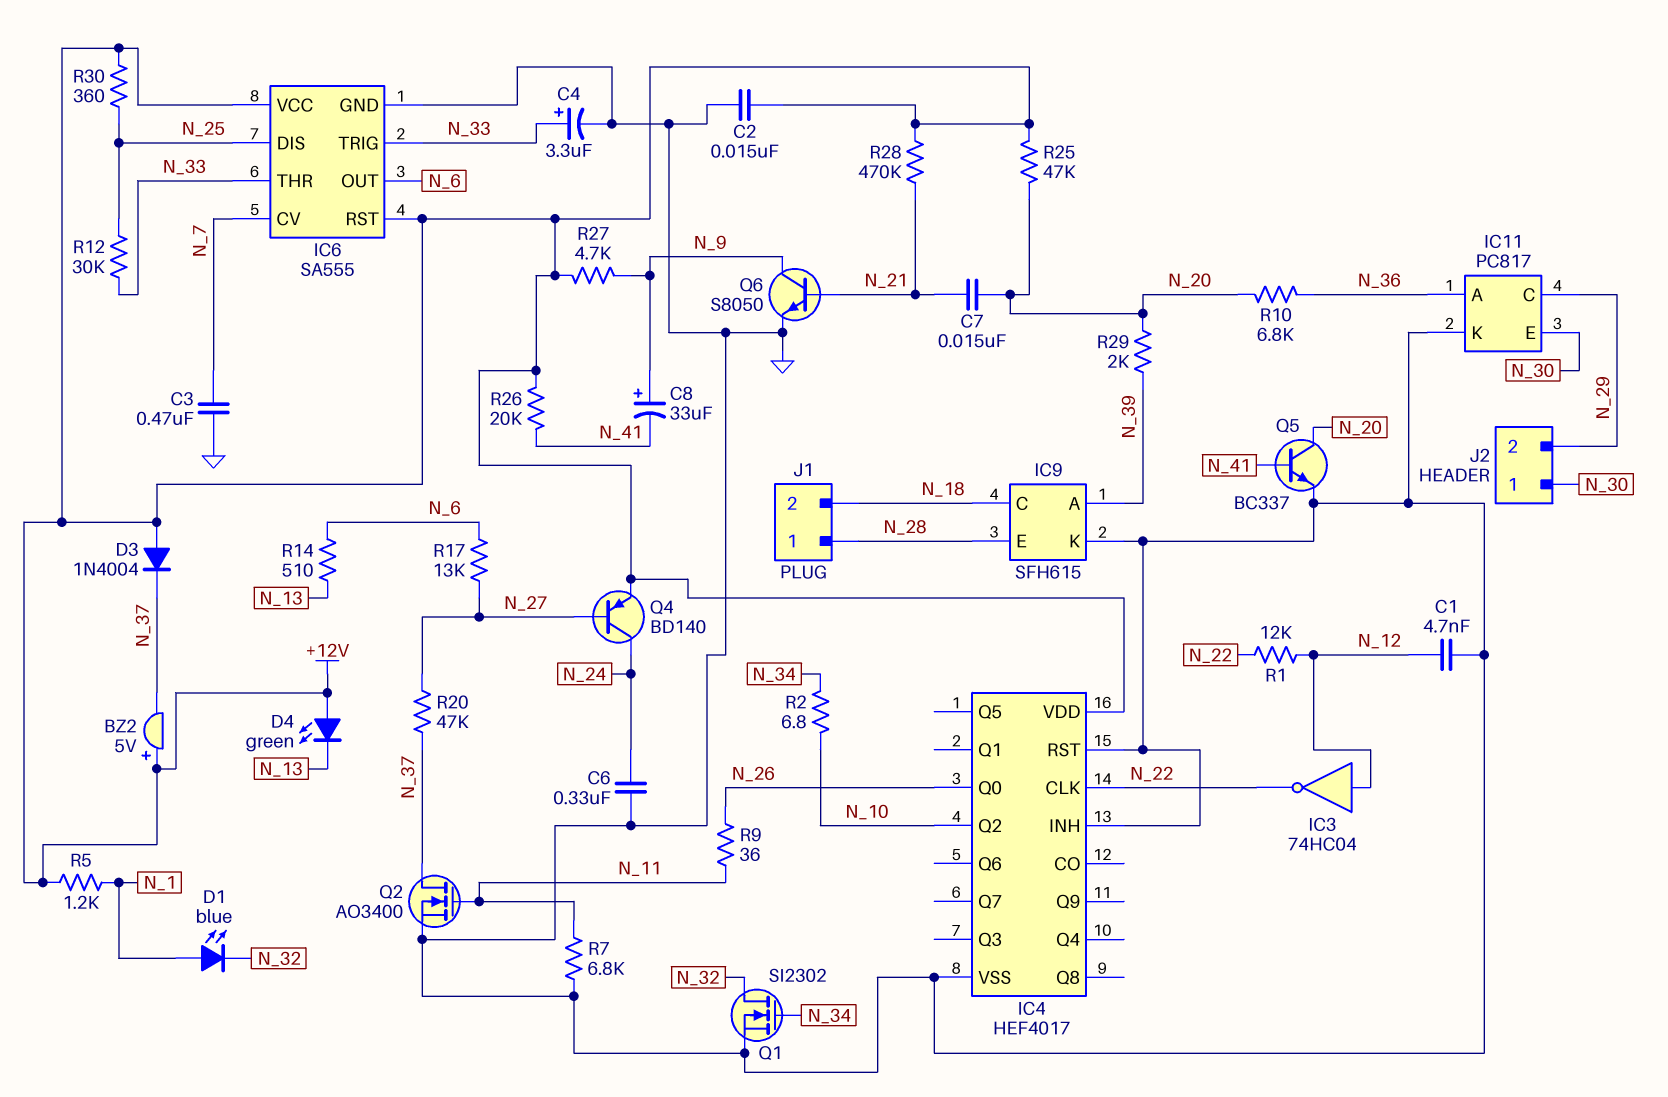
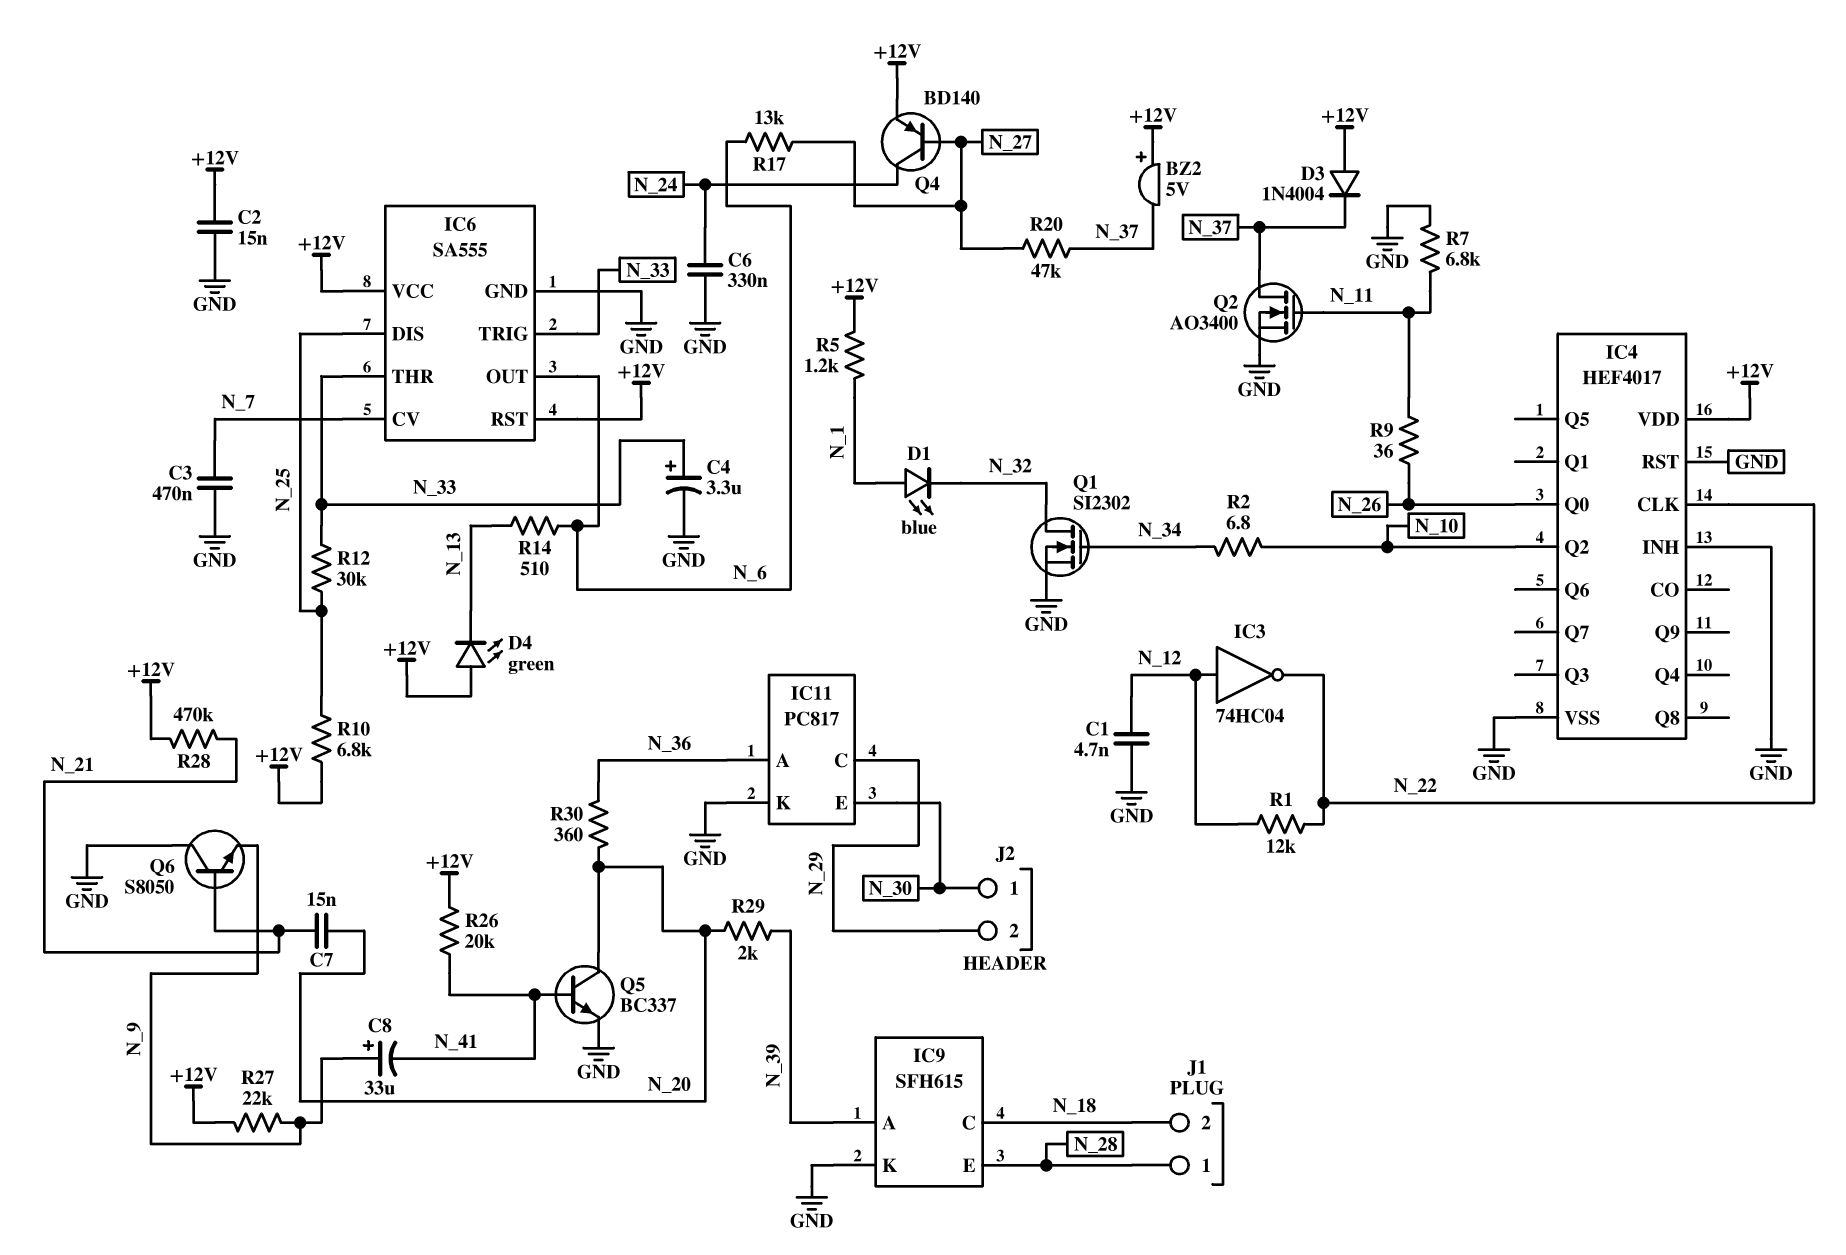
Q6: NPN S8050 (B N_21, C N_9, E GND) -> NPN S8050 (B N_21, C GND, E N_9)
R10: 6.8k (N_20, N_36) -> 6.8k (+12V, N_25)
R25: 47k (+12V, N_20) -> none
R27: 4.7k (+12V, N_9) -> 22k (+12V, N_9)
R30: 360 (+12V, N_25) -> 360 (N_20, N_36)

